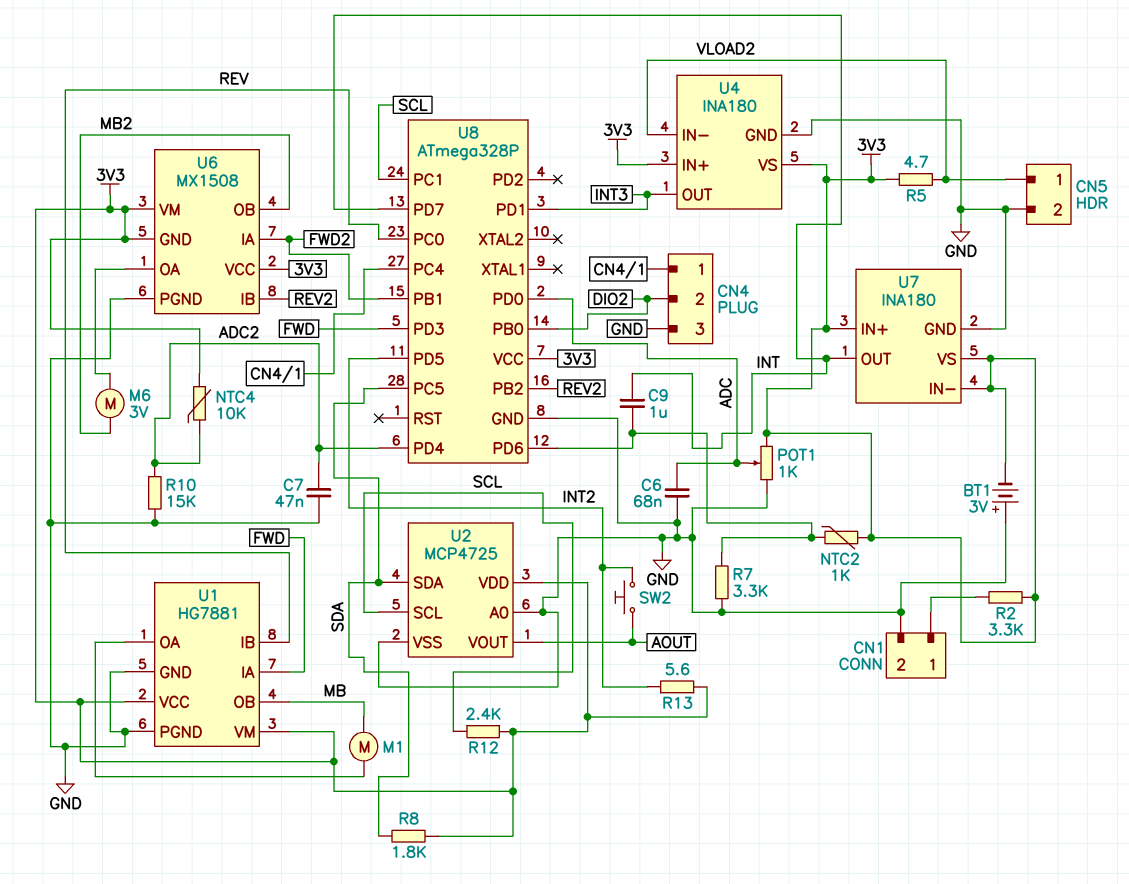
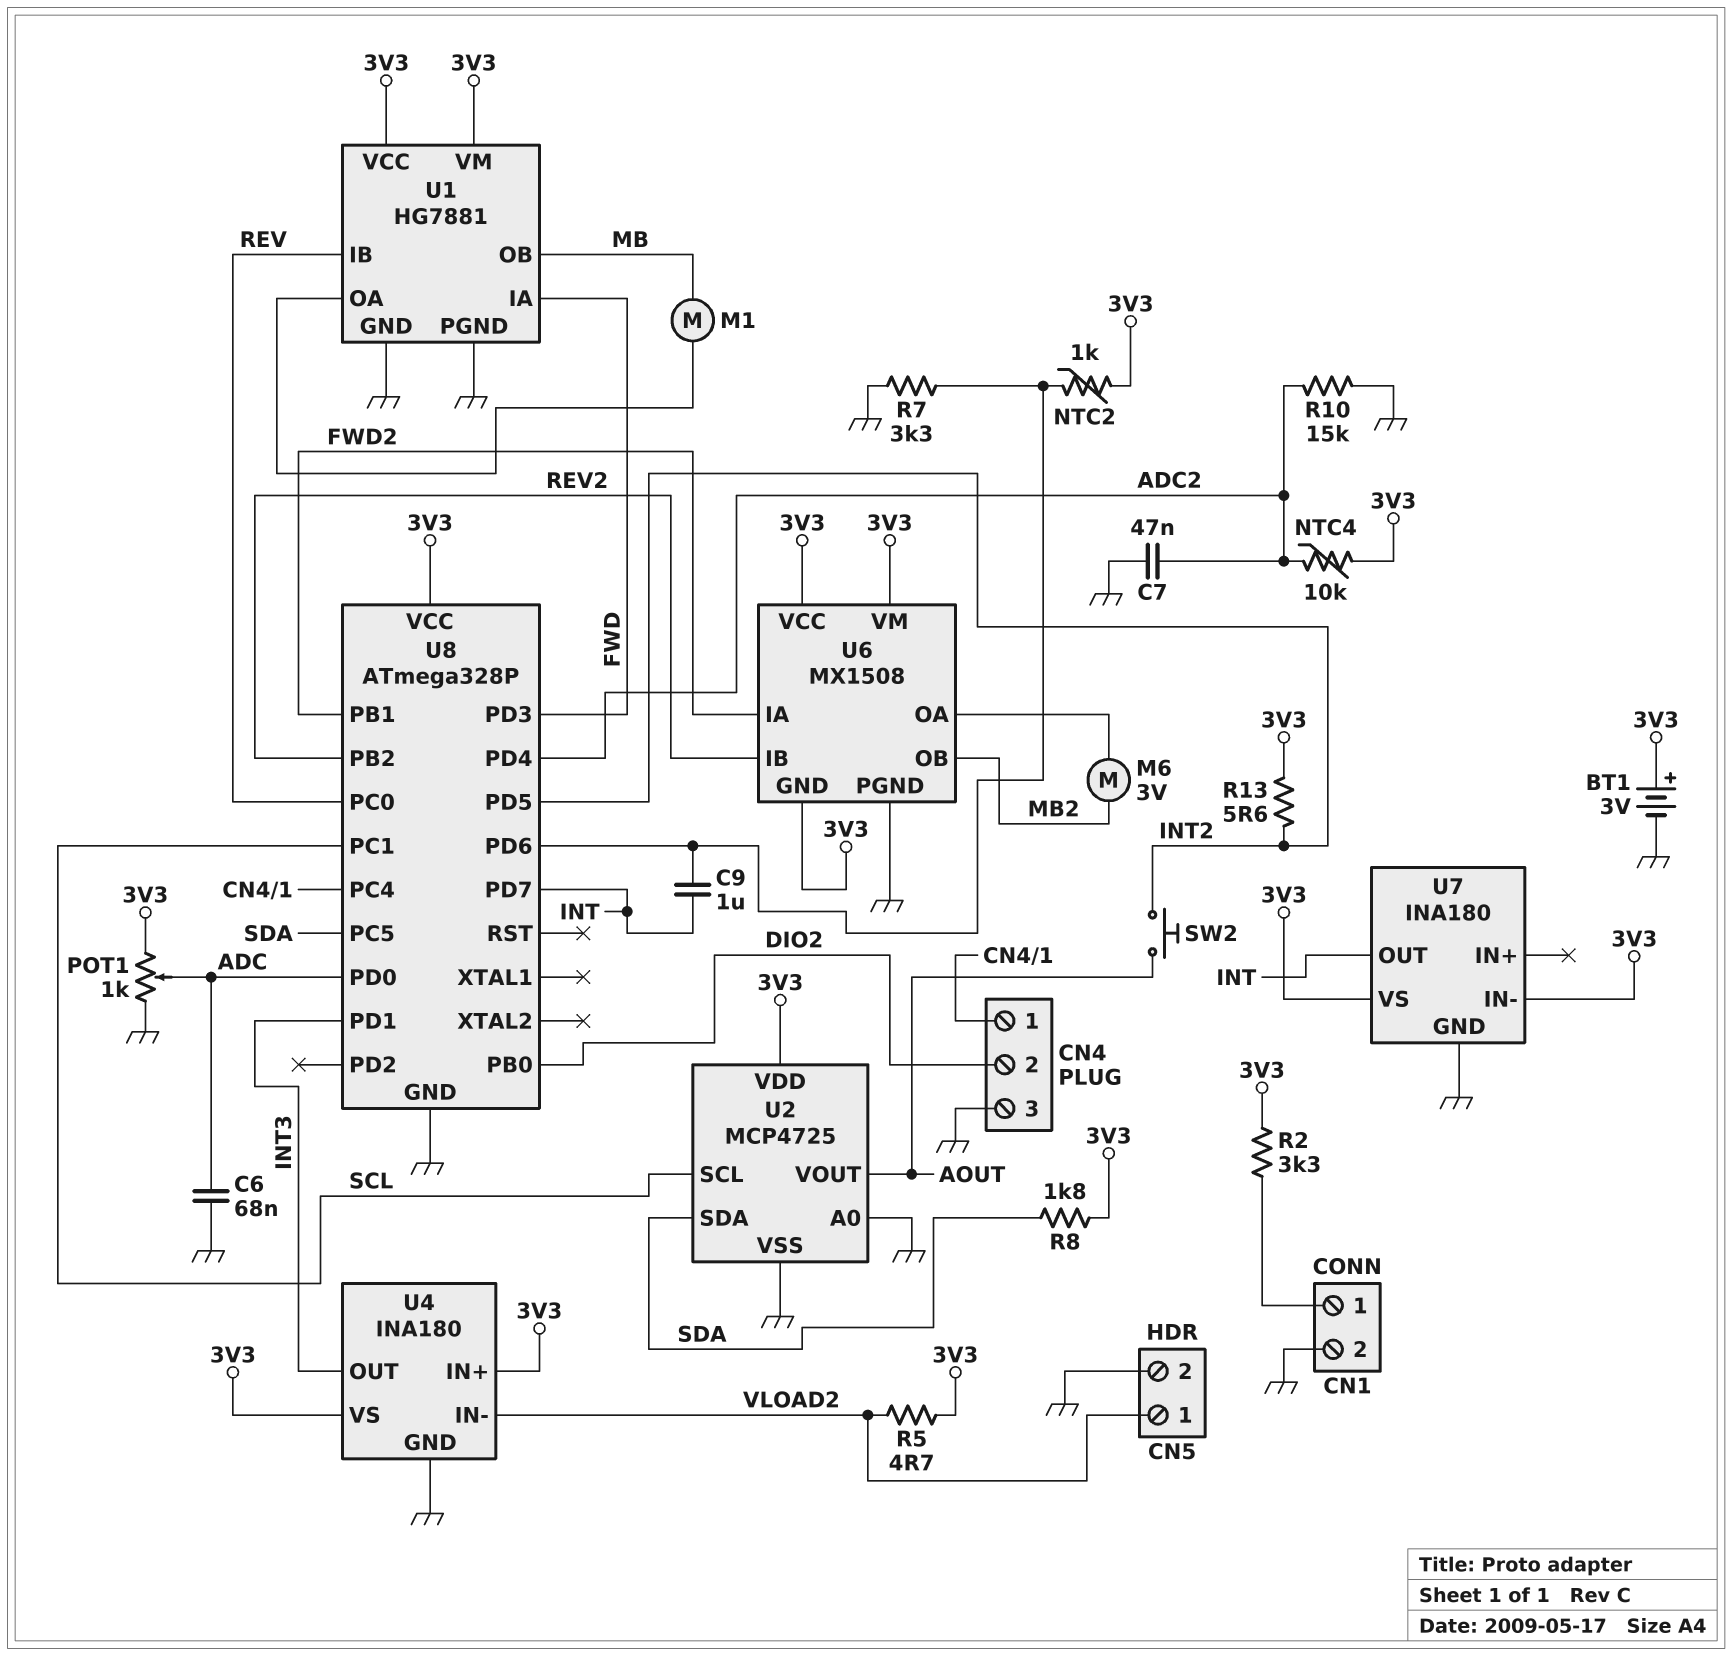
BT1: 3V (plus GND, minus 3V3) -> 3V (plus 3V3, minus GND)
R12: 2.4k (3V3, SCL) -> none
U7 pin IN+: 3V3 -> none

